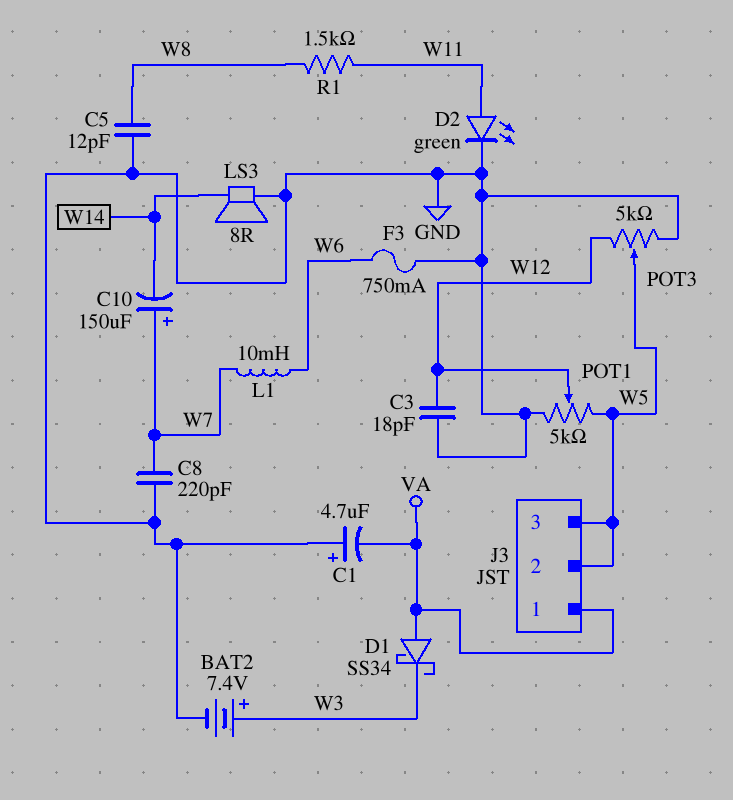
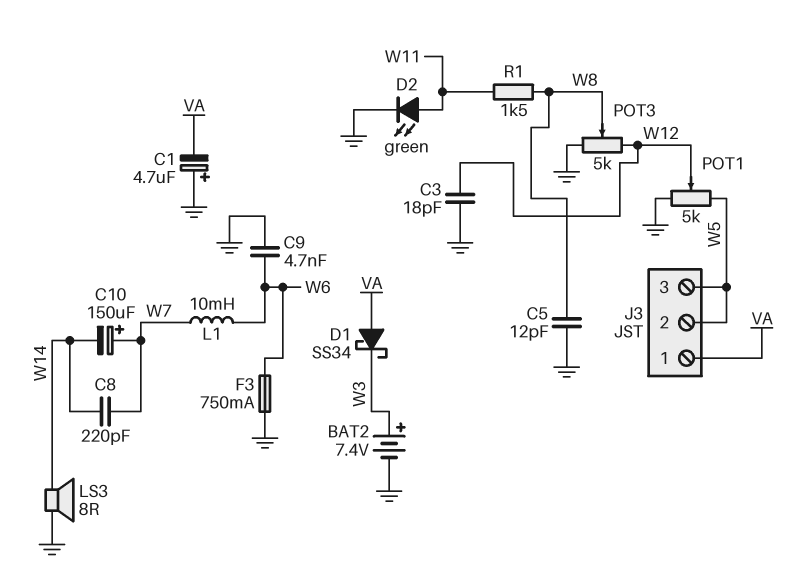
C8: 220pF (GND, W7) -> 220pF (W7, W14)
C9: none -> 4.7nF (GND, W6)
POT3: 5k (GND, W12, wiper W5) -> 5k (GND, W12, wiper W8)

